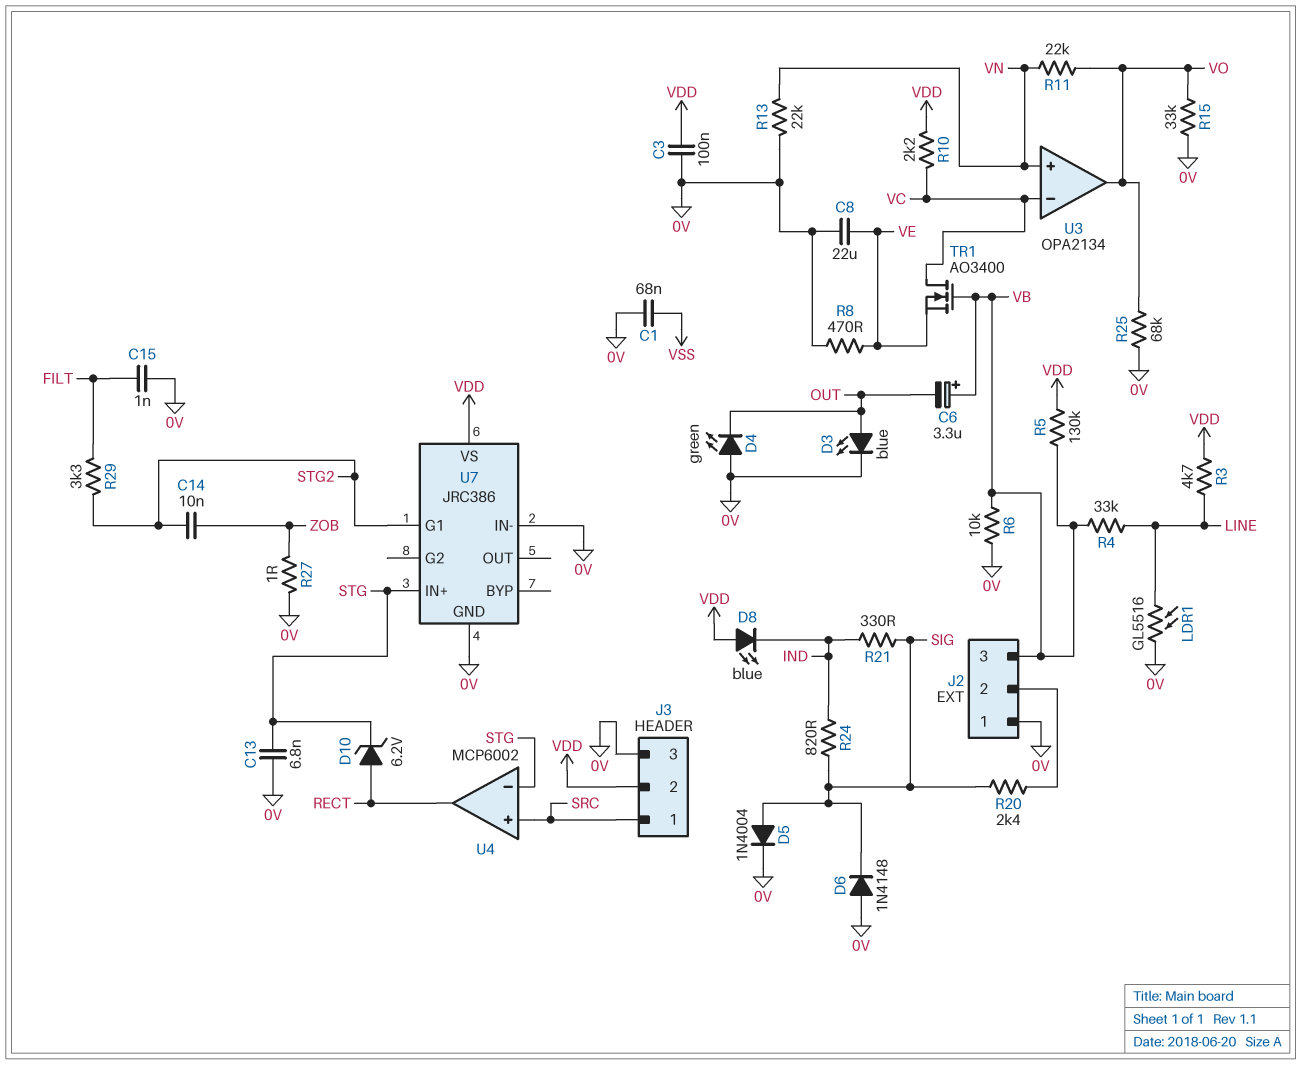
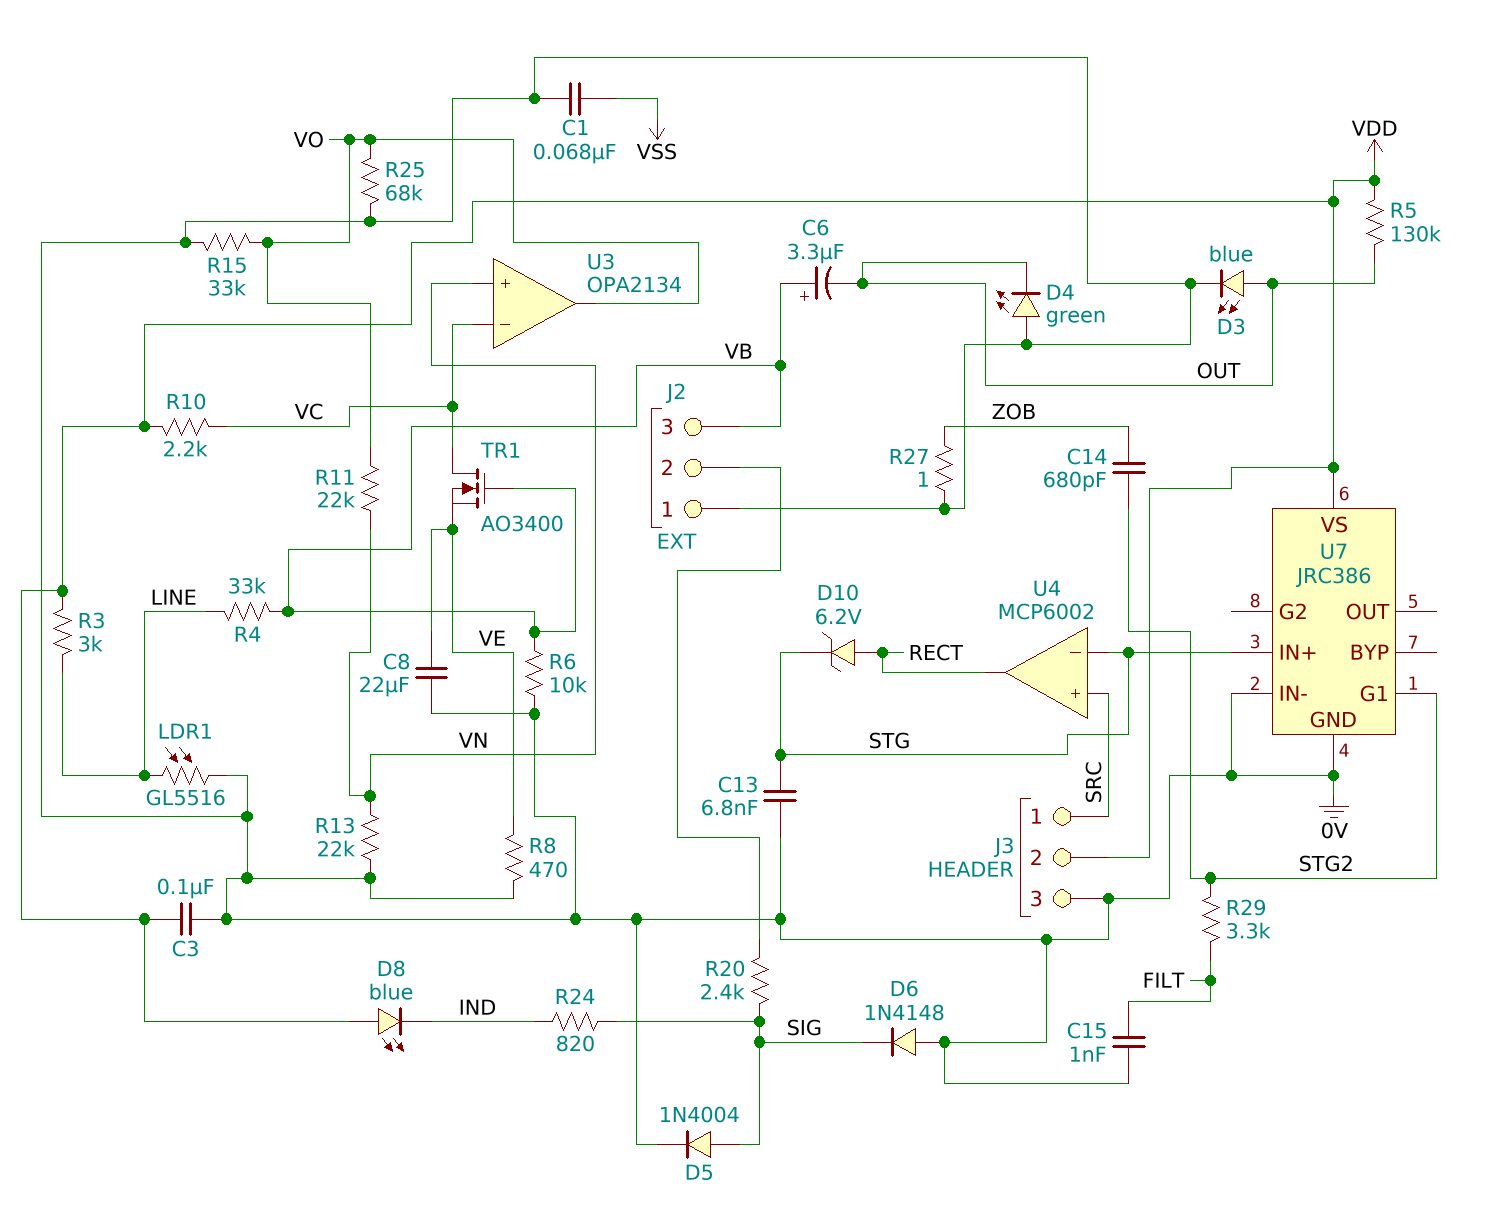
C14: 10nF (STG2, ZOB) -> 680pF (STG2, ZOB)
R3: 4.7k (LINE, VDD) -> 3k (LINE, VDD)
R5: 130k (VB, VDD) -> 130k (OUT, VDD)
R21: 330 (IND, SIG) -> none

